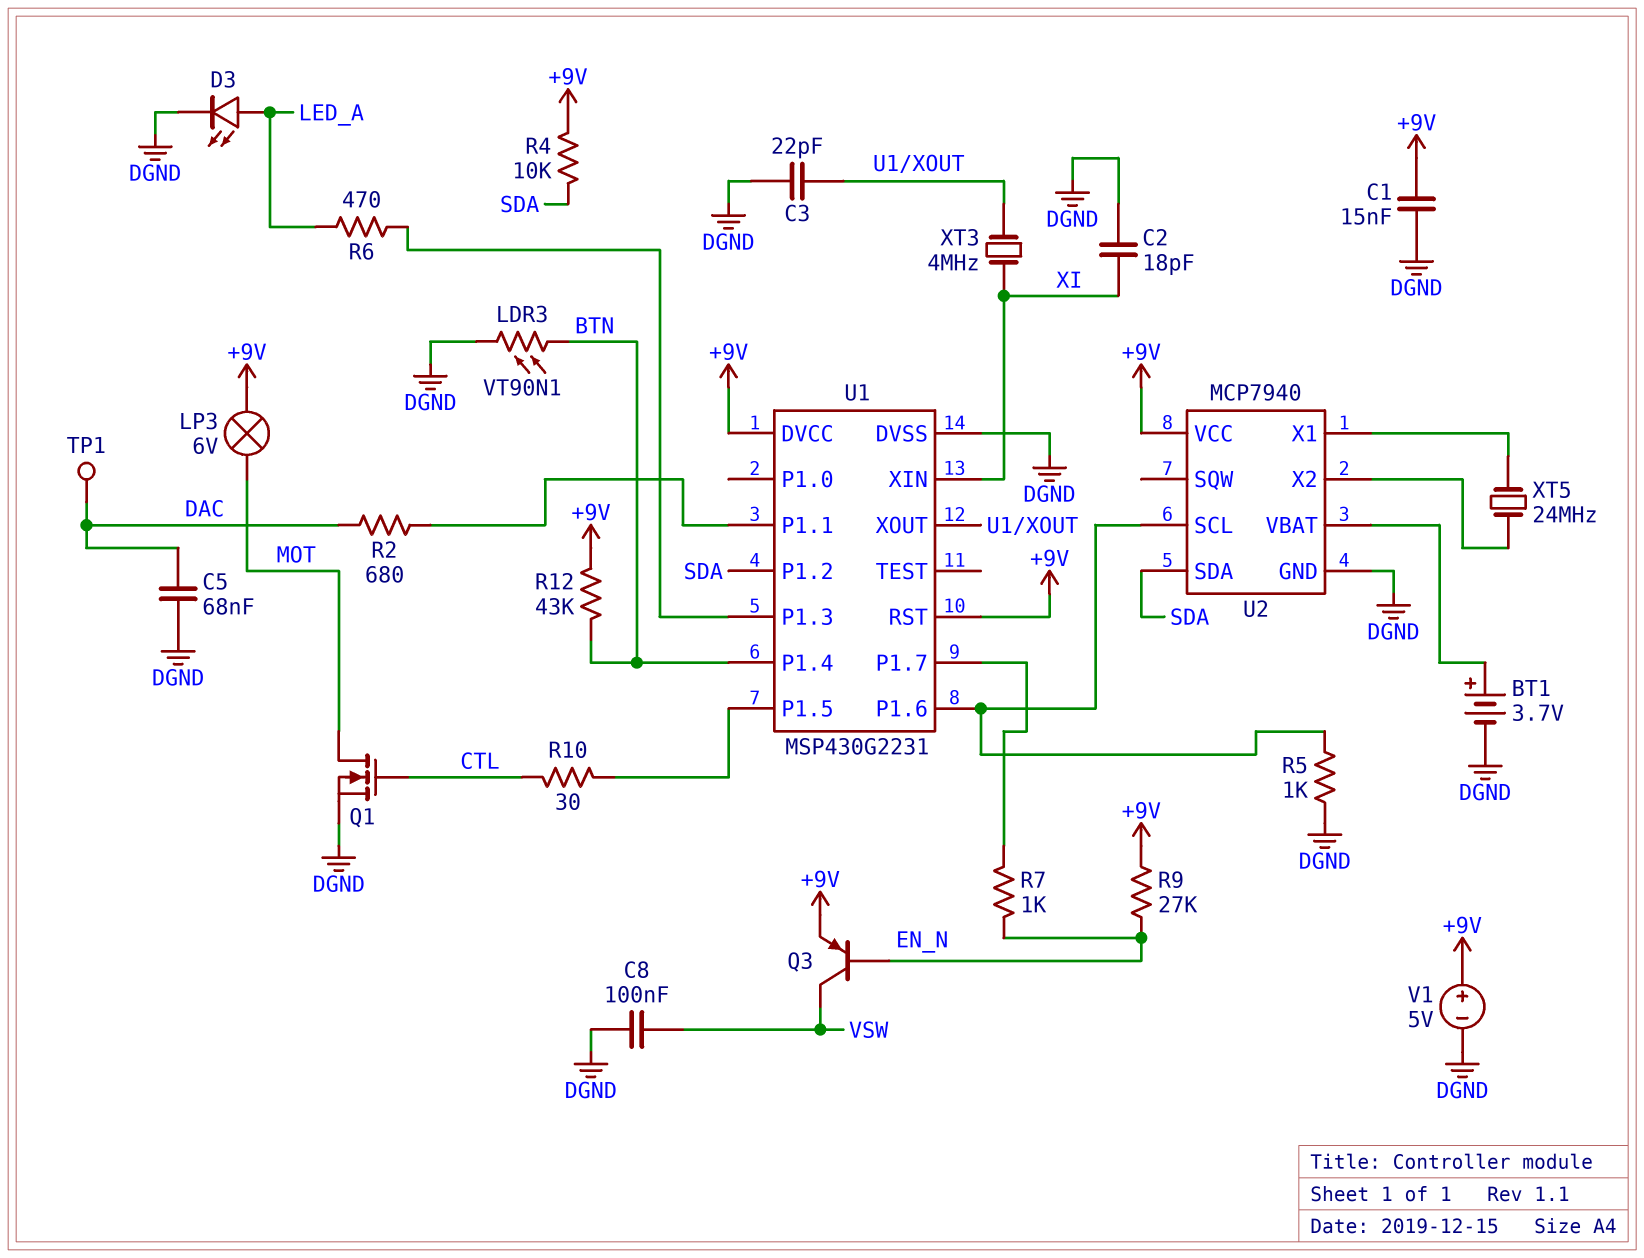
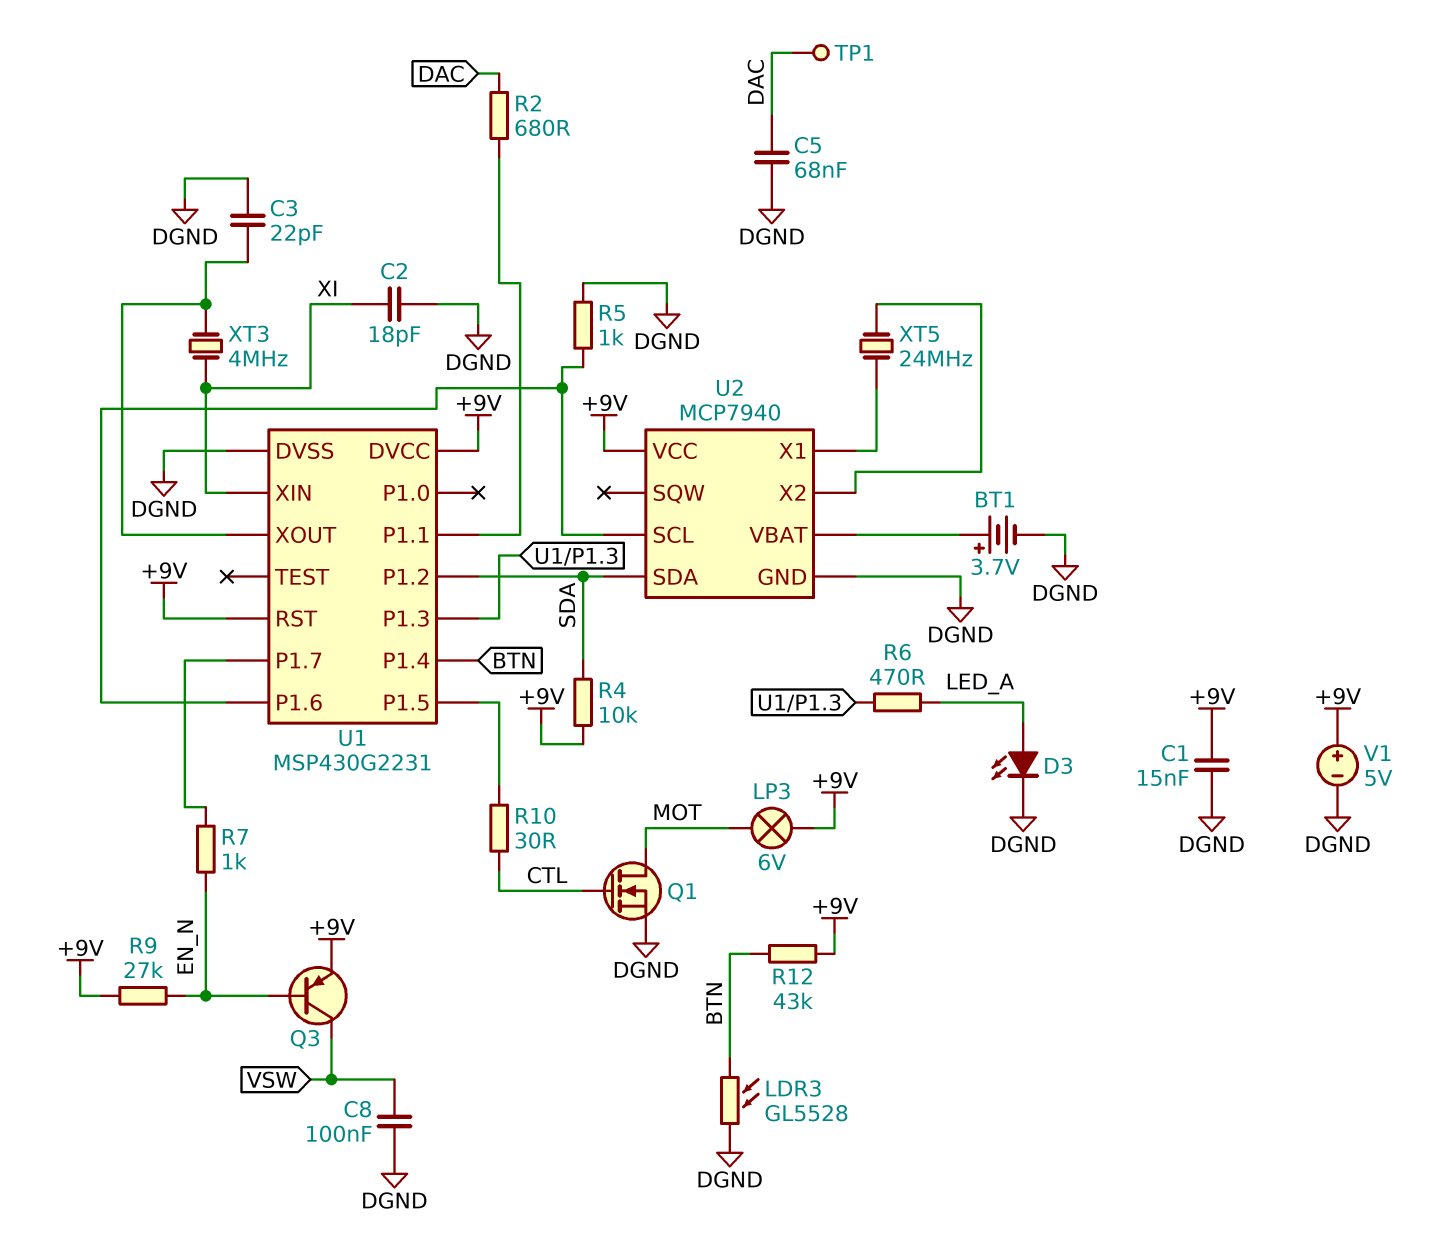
LDR3: VT90N1 (BTN, DGND) -> GL5528 (BTN, DGND)

